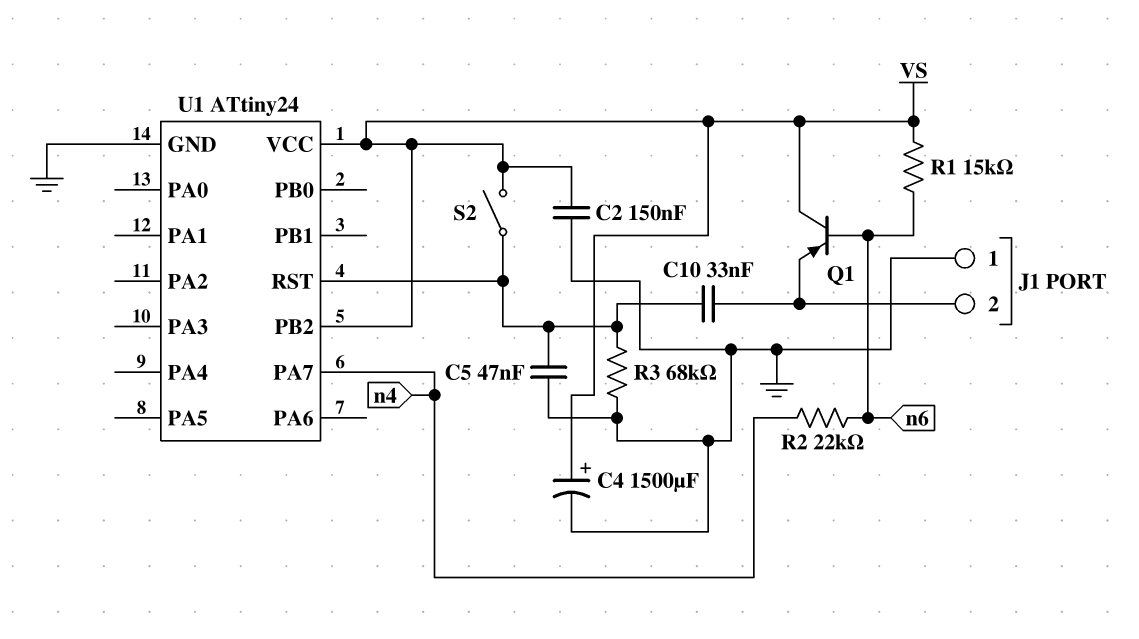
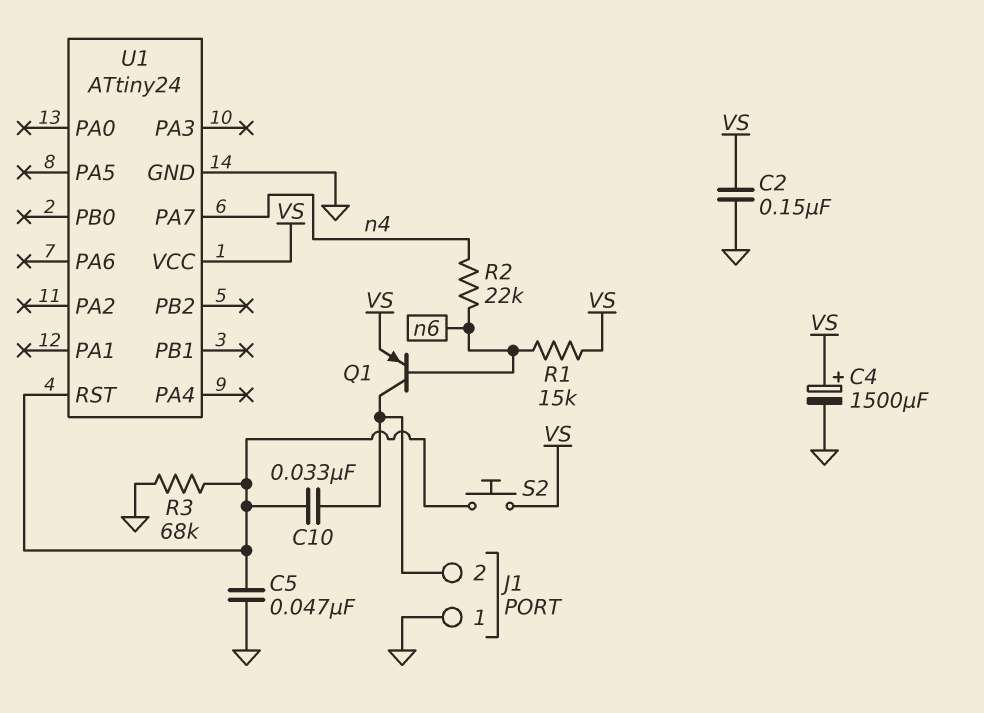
Q1: PNP (B n6, C VS, E J1/2) -> PNP (B n6, C J1/2, E VS)
S2: switch (U1/RST, VS) -> button (U1/RST, VS)
U1 pin PB2: VS -> none

